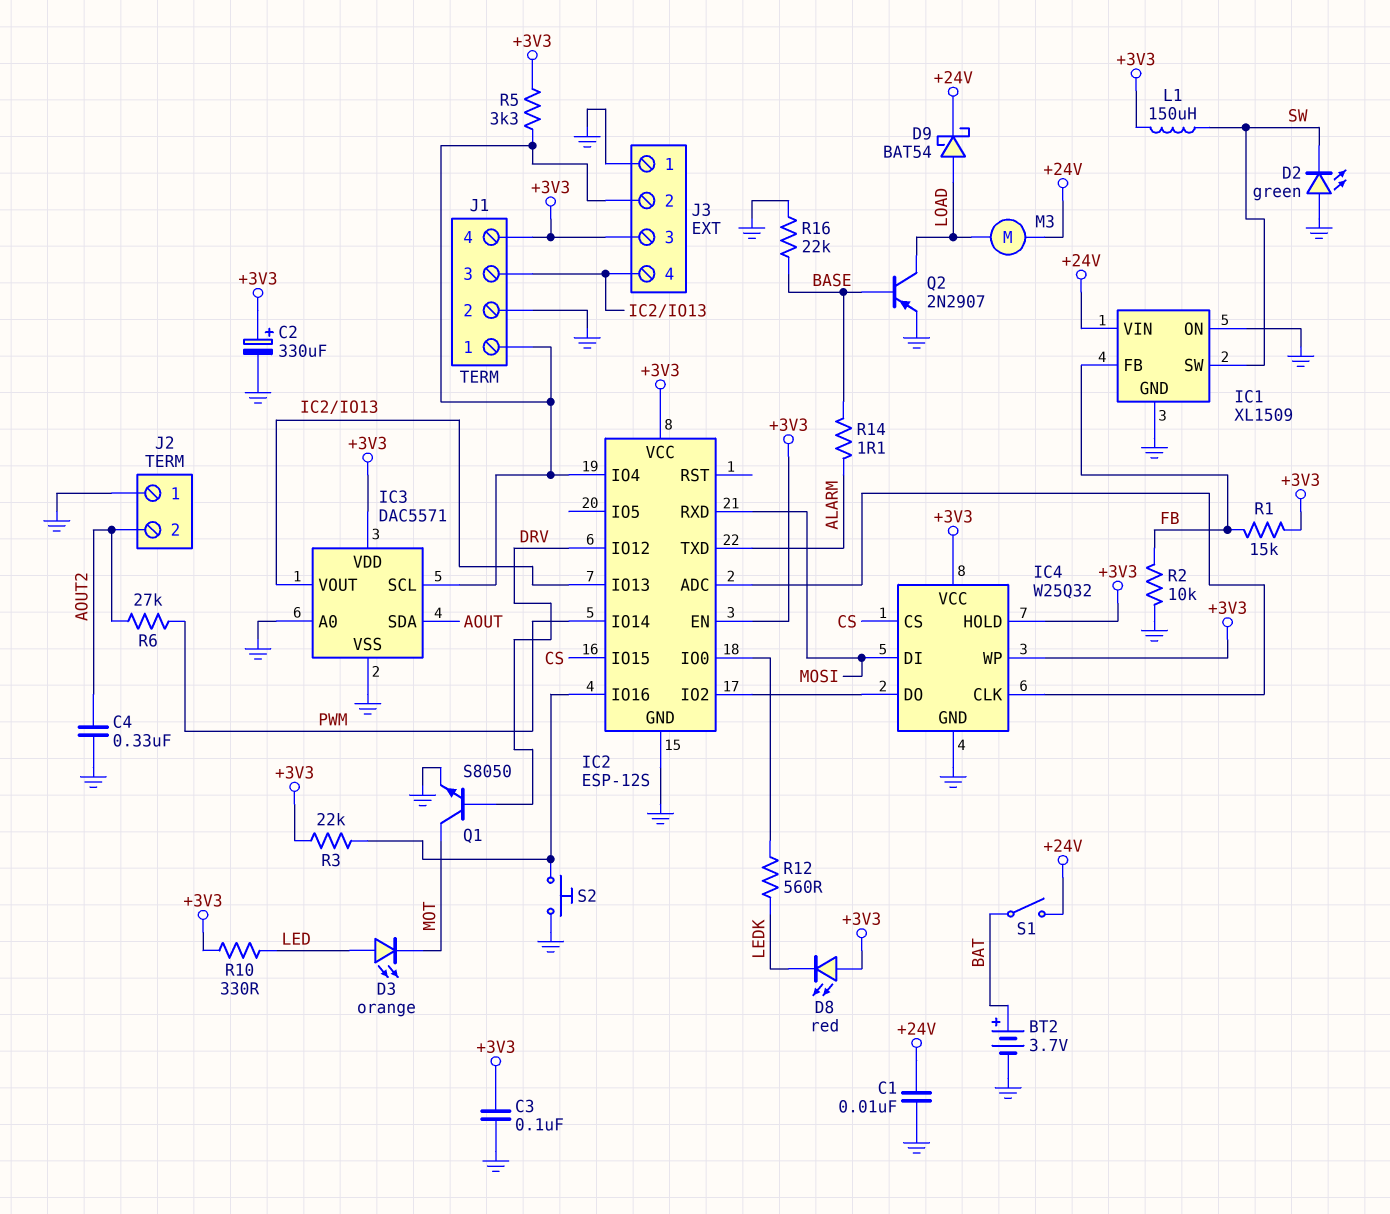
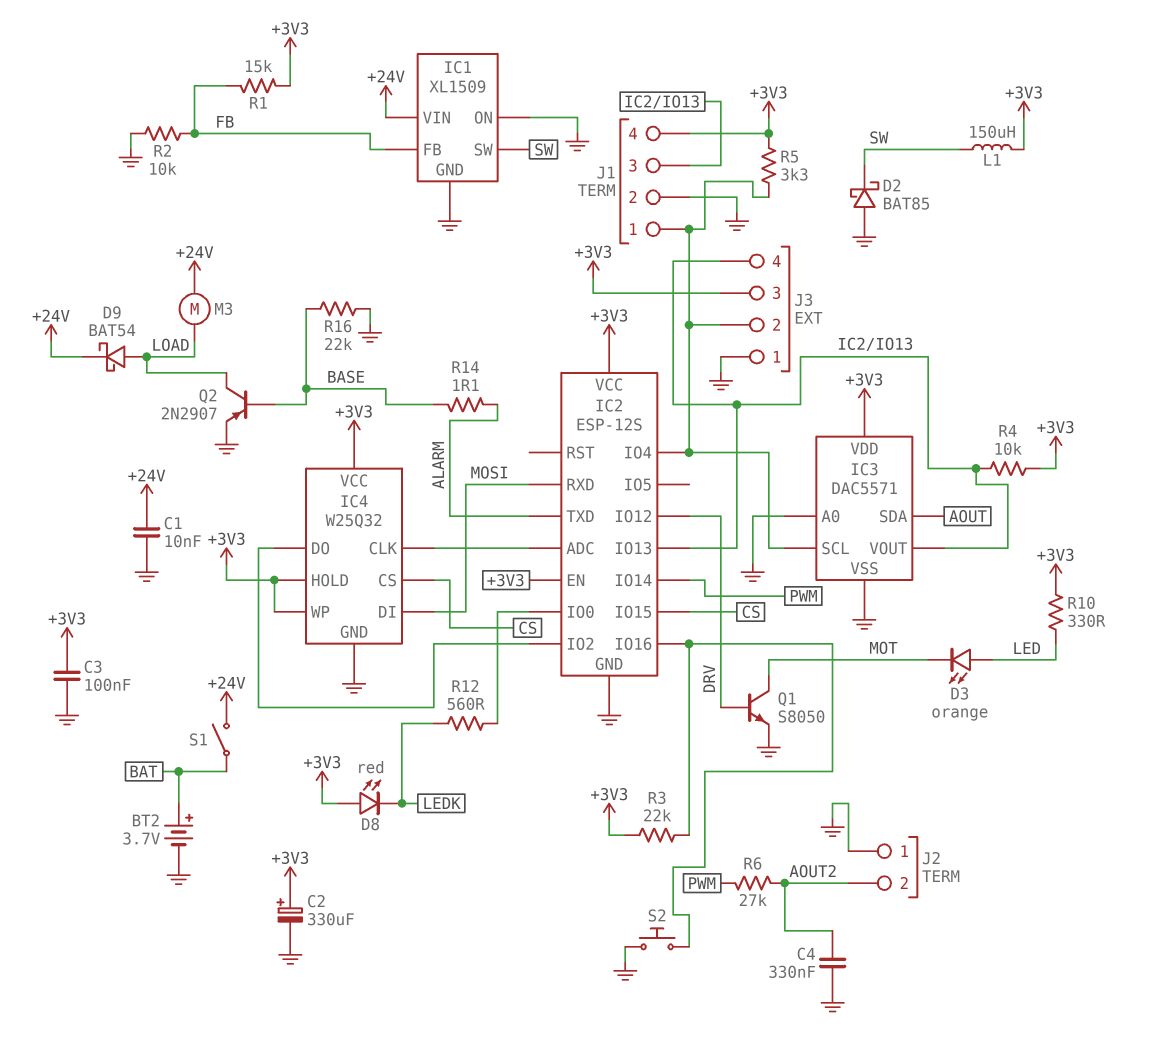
D2: LED green (A GND, K SW) -> schottky BAT85 (A GND, K SW)
R4: none -> 10k (+3V3, IC2/IO13)

